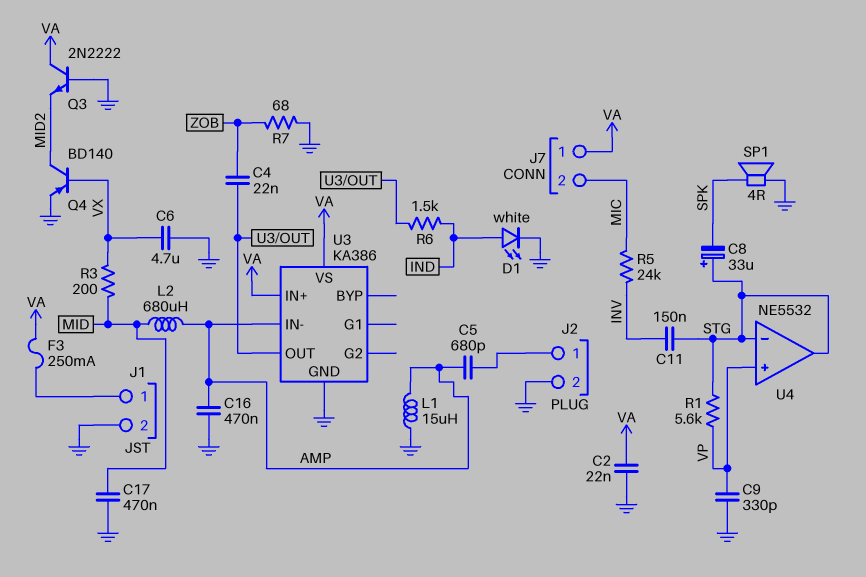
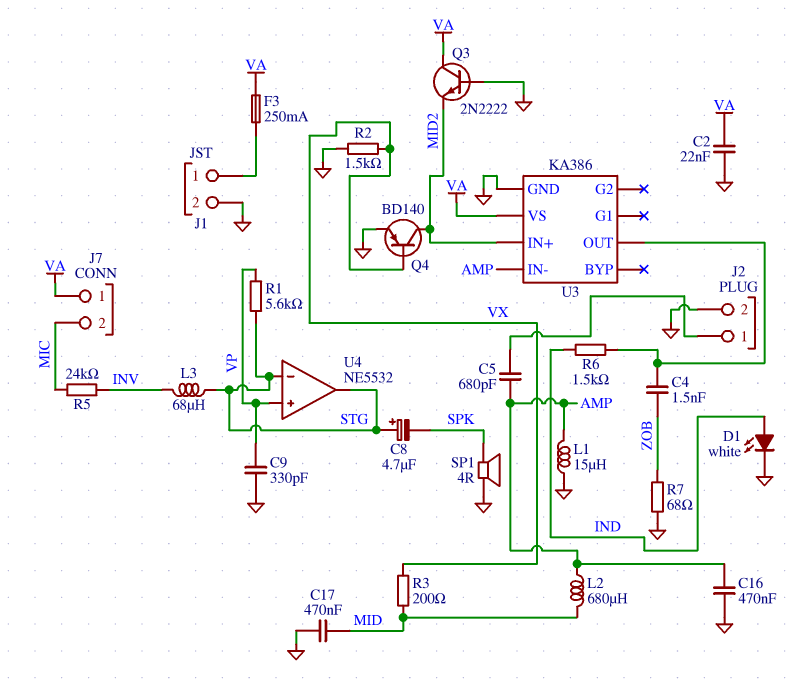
C4: 22nF (U3/OUT, ZOB) -> 1.5nF (U3/OUT, ZOB)
C6: 4.7uF (GND, VX) -> none
C8: 33uF (plus STG, minus SPK) -> 4.7uF (plus STG, minus SPK)
C11: 150nF (INV, STG) -> none
L3: none -> 68uH (INV, STG)
R2: none -> 1.5k (GND, VX)
U3 pin IN+: VA -> MID2

